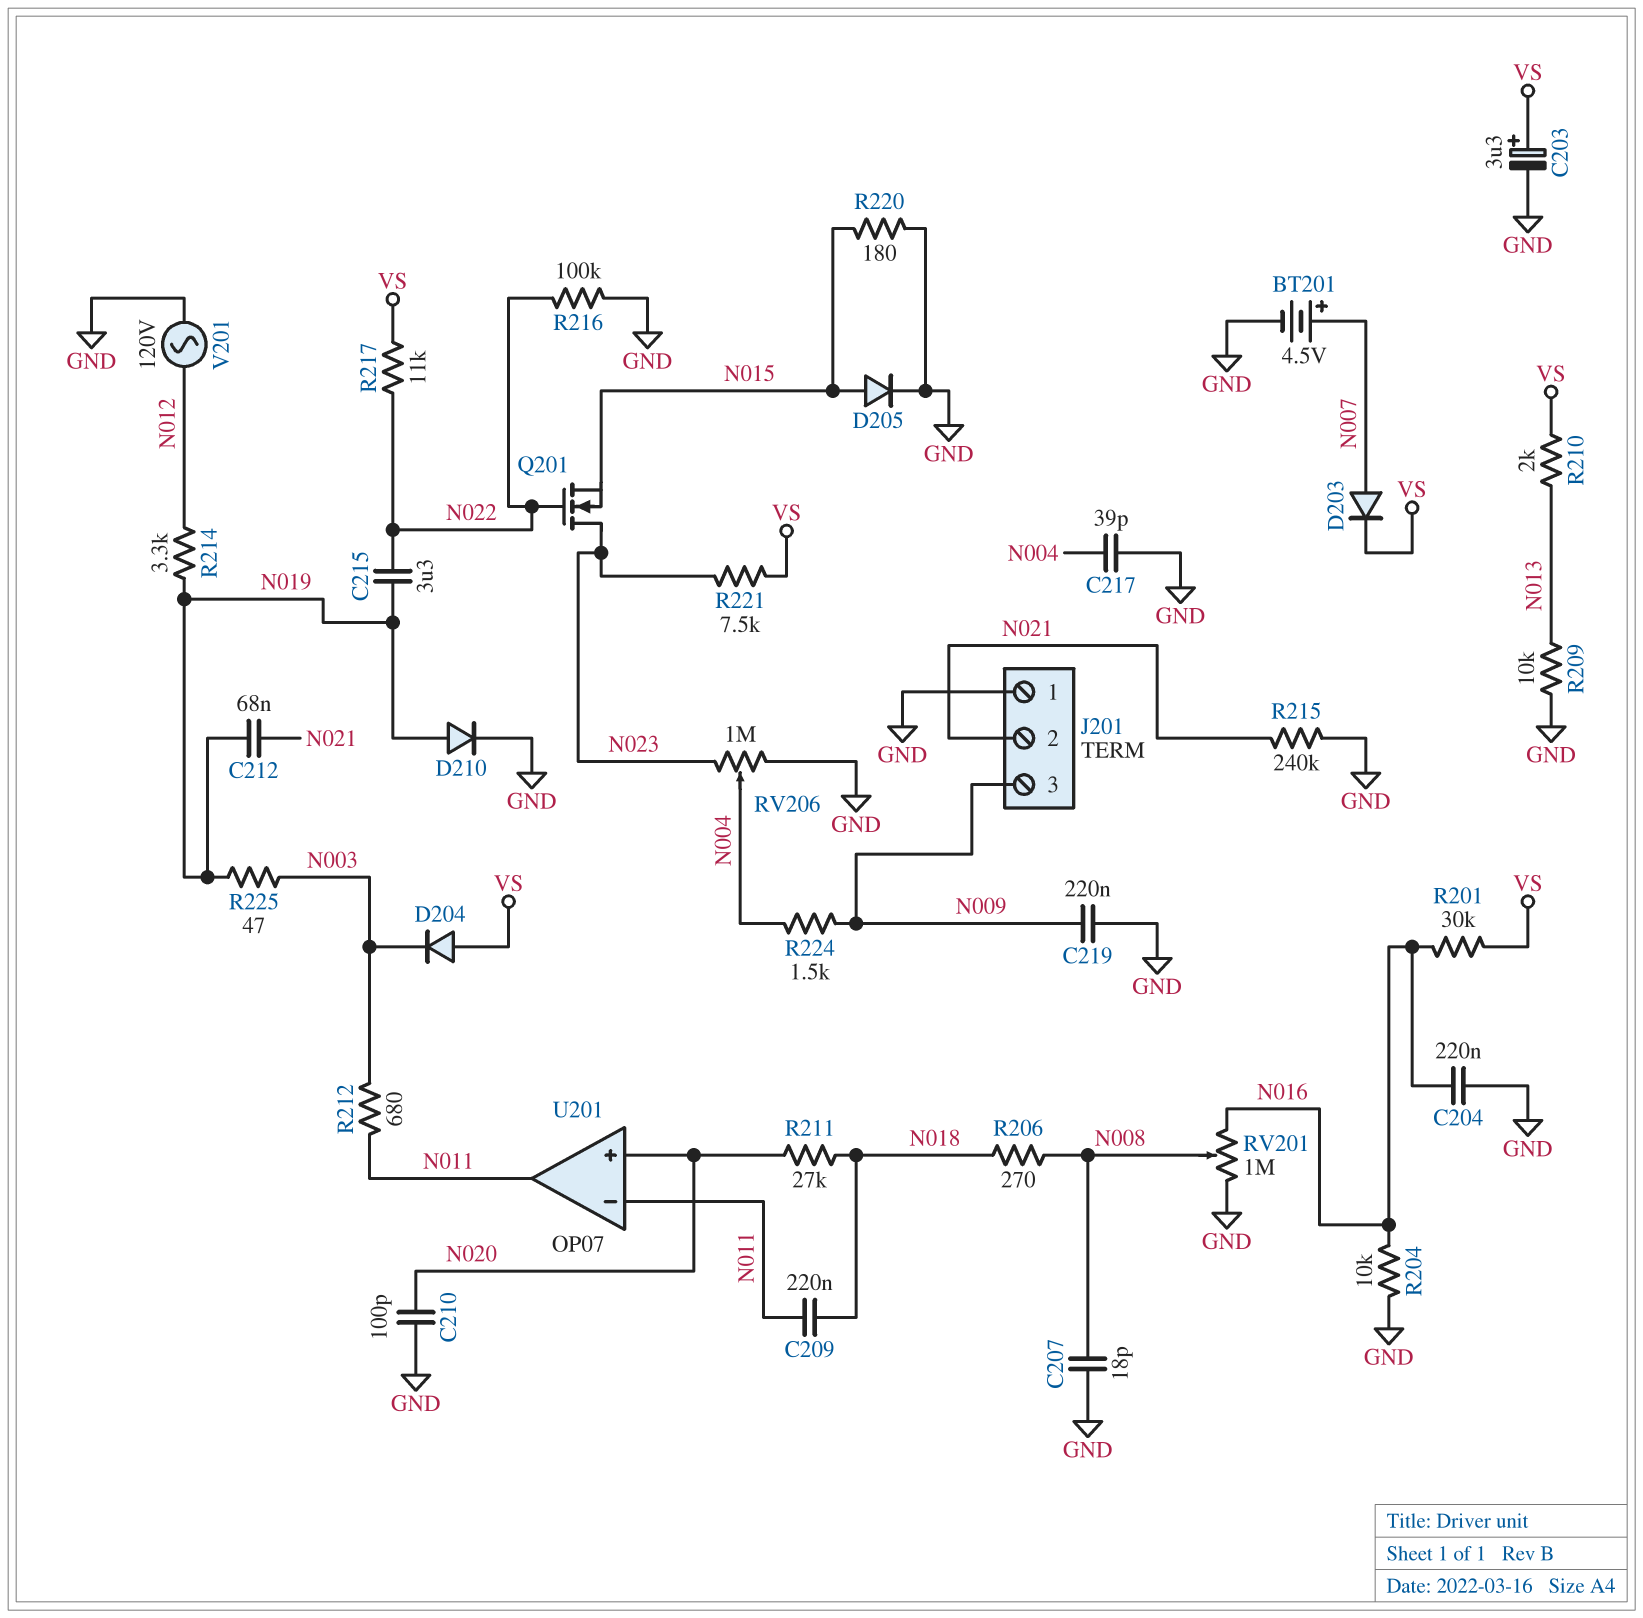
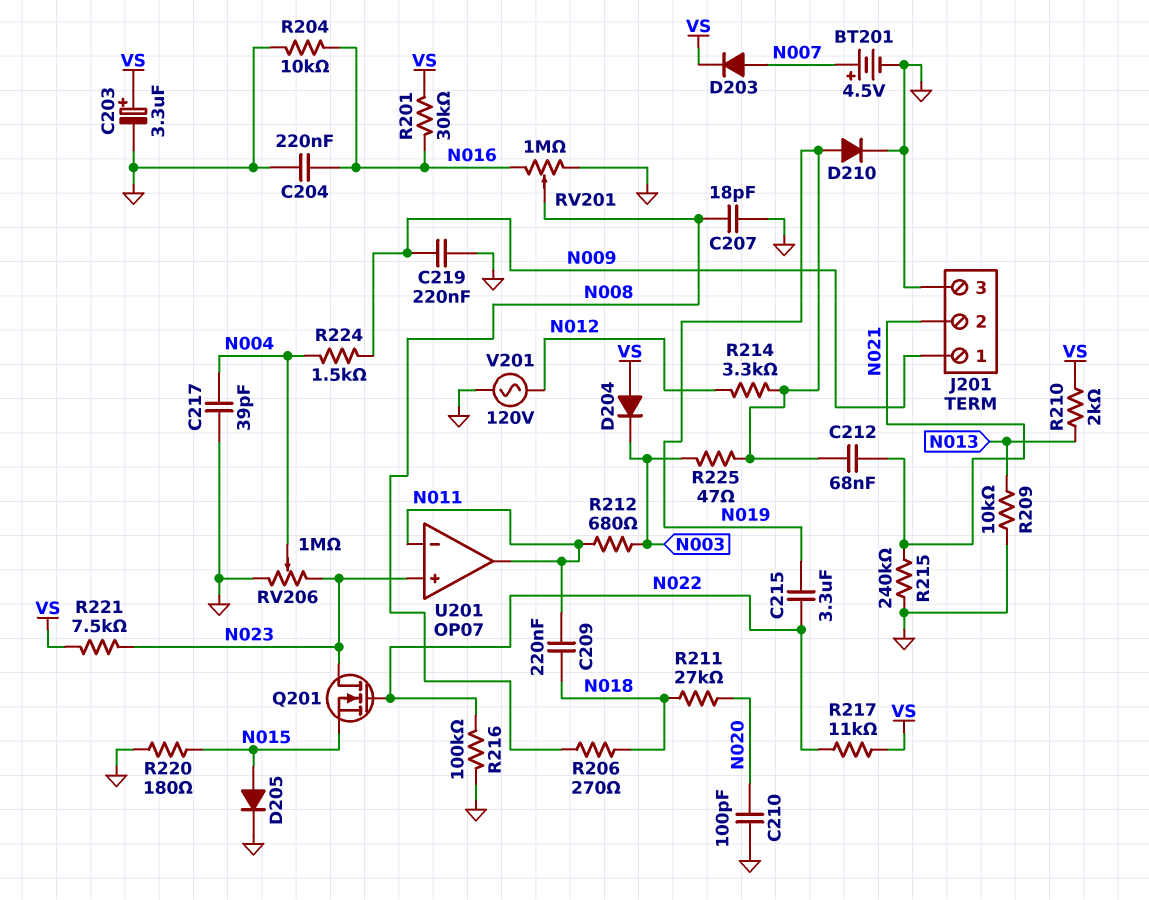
J201 pin 1: GND -> N009
J201 pin 3: N009 -> GND
U201 pin in+: N020 -> N023

